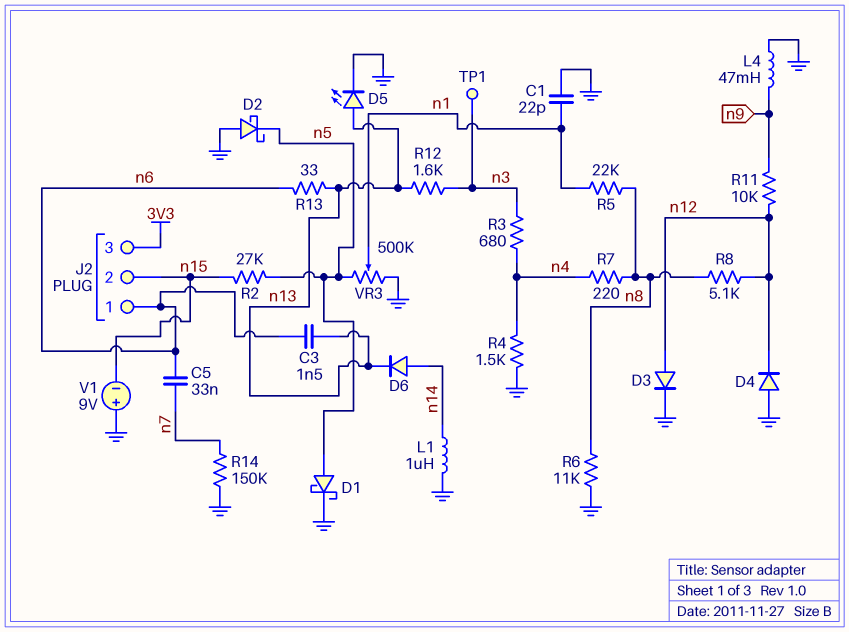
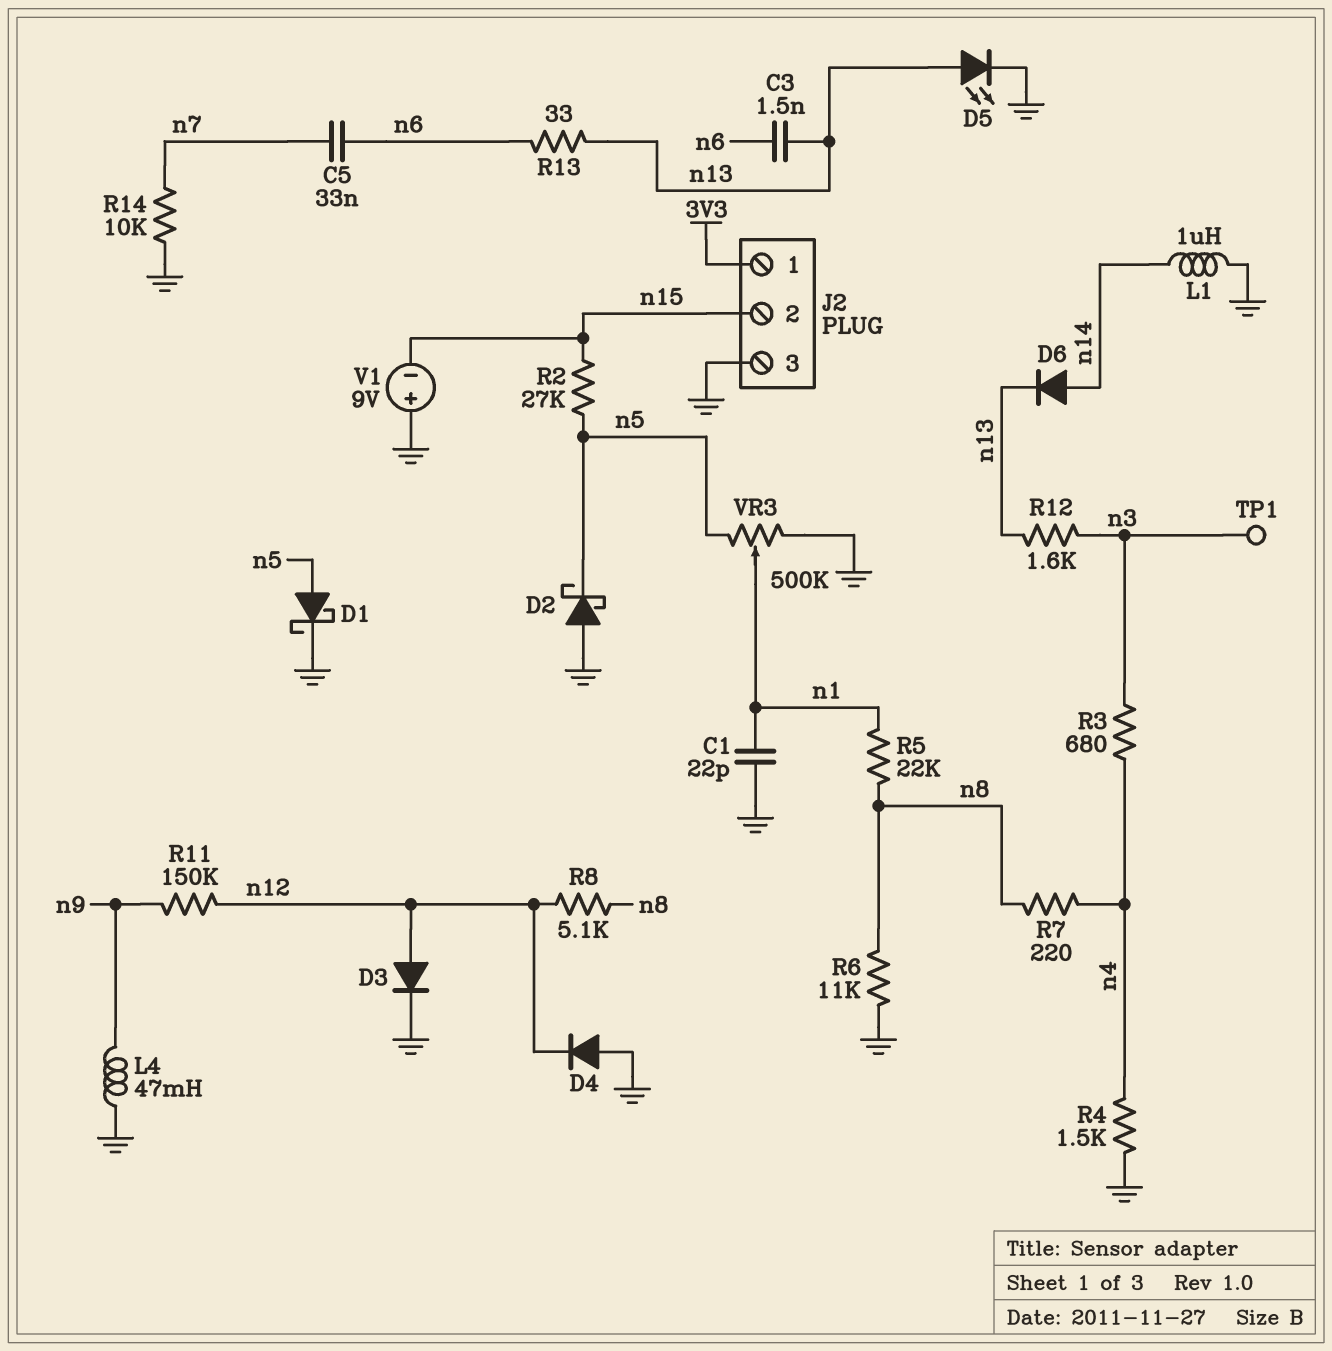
J2 pin 1: n6 -> 3V3
J2 pin 3: 3V3 -> GND
R11: 10k (n9, n12) -> 150k (n9, n12)
R14: 150k (GND, n7) -> 10k (GND, n7)

